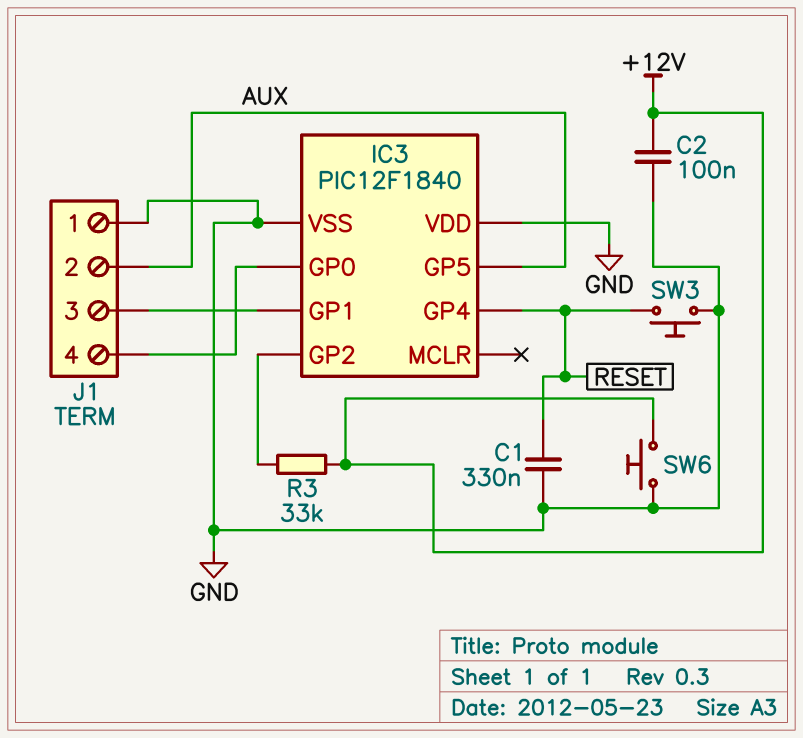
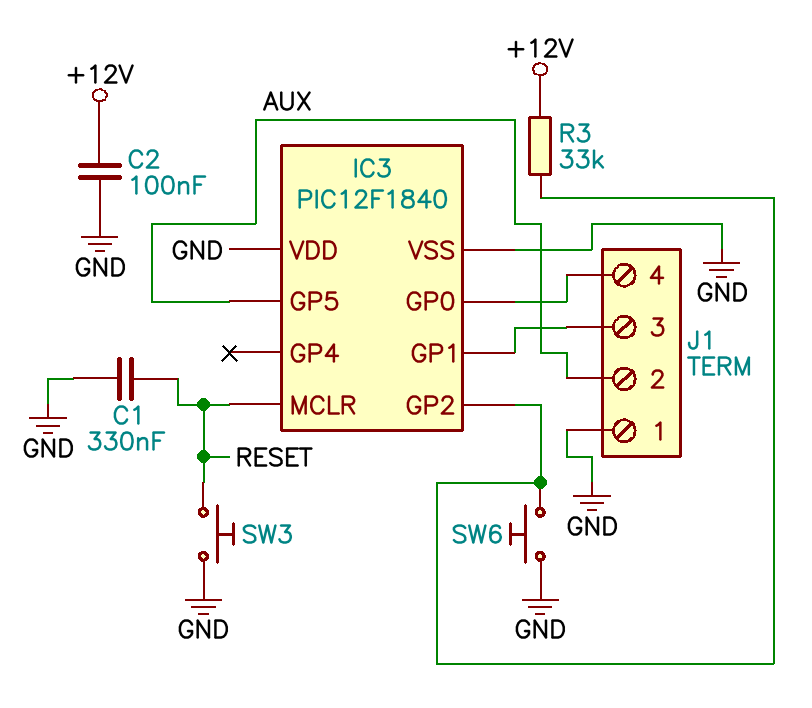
IC3 pin GP4: RESET -> none
IC3 pin MCLR: none -> RESET
SW6: button (+12V, GND) -> button (GND, IC3/GP2)

